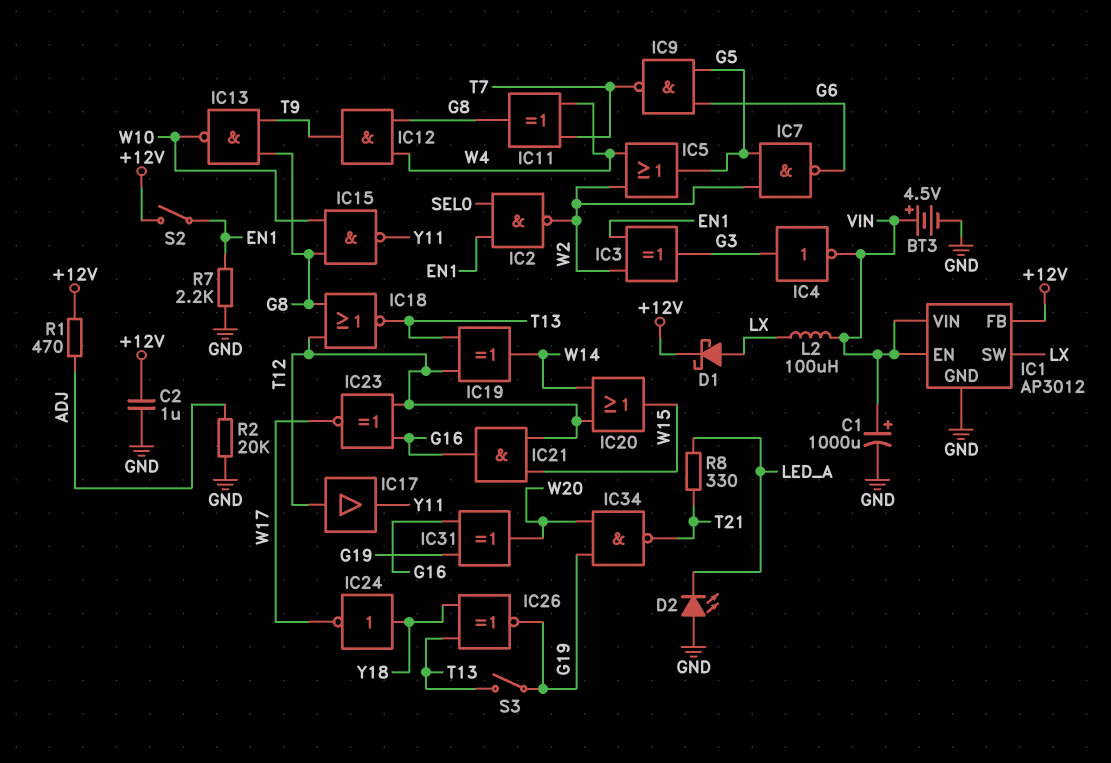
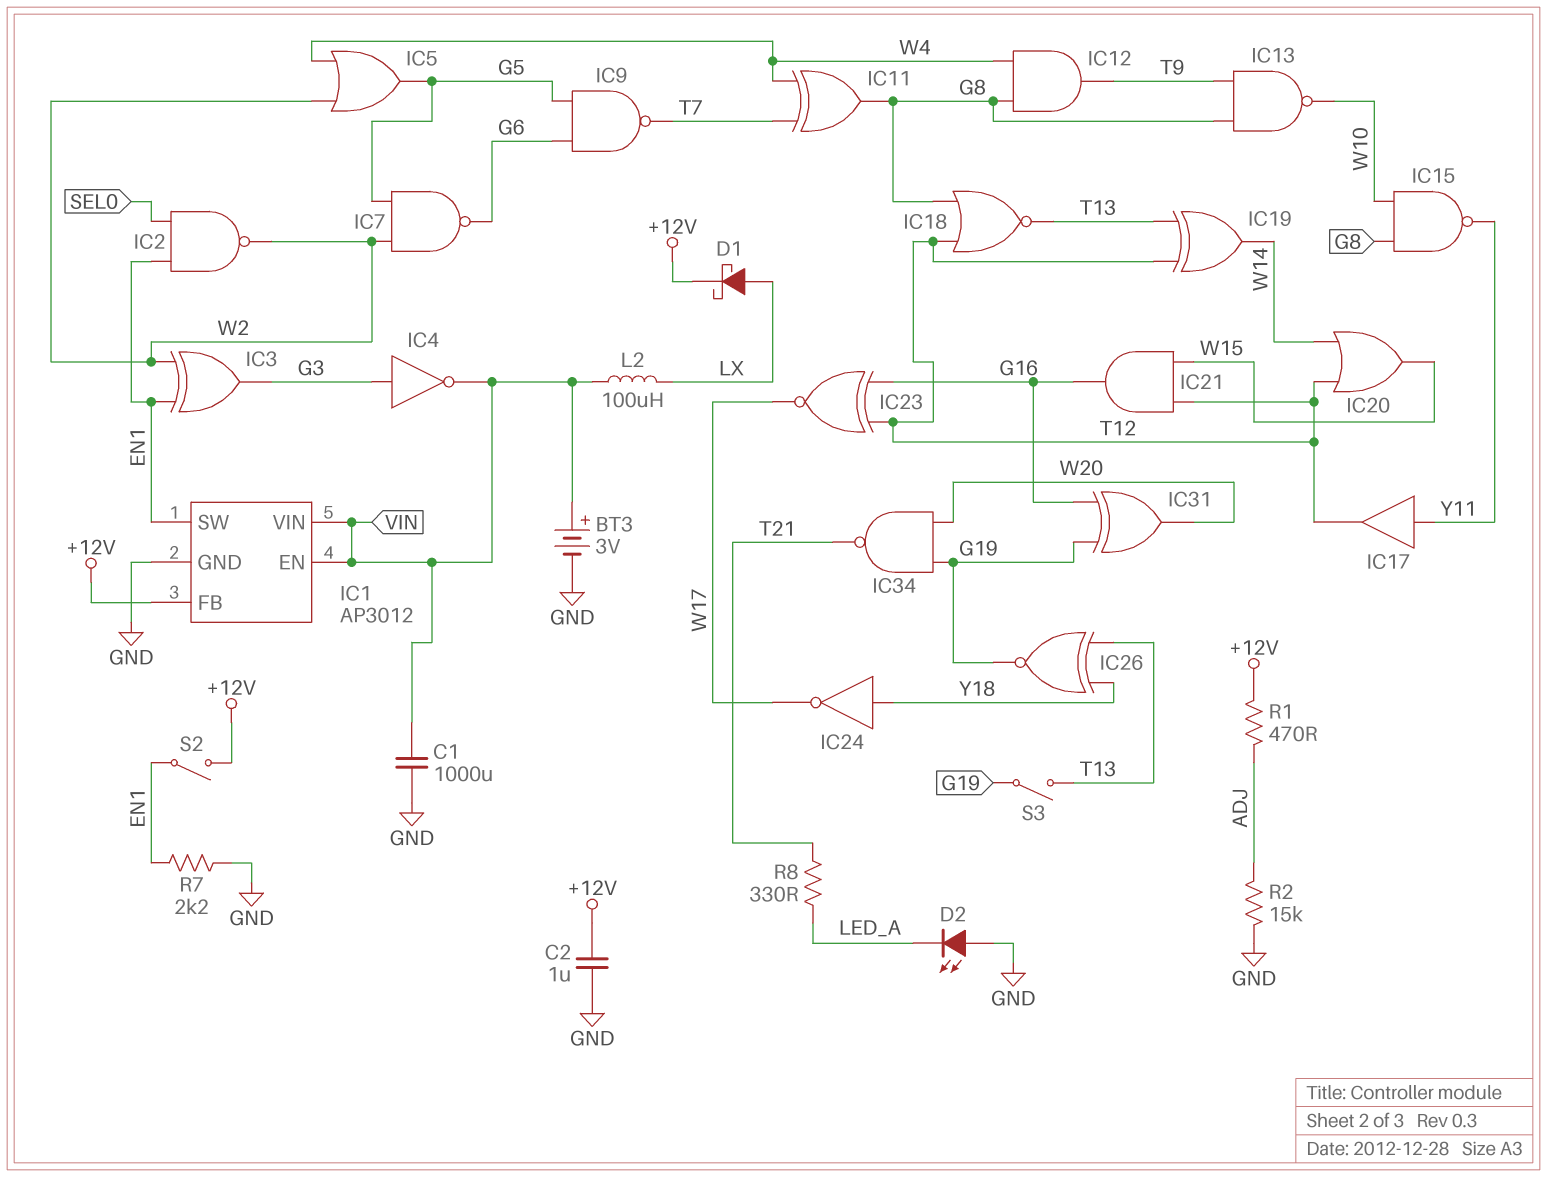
BT3: 4.5V (plus VIN, minus GND) -> 3V (plus VIN, minus GND)
C1: 1000uF (plus VIN, minus GND) -> 1000uF (GND, VIN)
IC1 pin SW: LX -> EN1
IC17: buffer (in T12, out Y11) -> buffer (in Y11, out T12)
R2: 20k (ADJ, GND) -> 15k (ADJ, GND)

